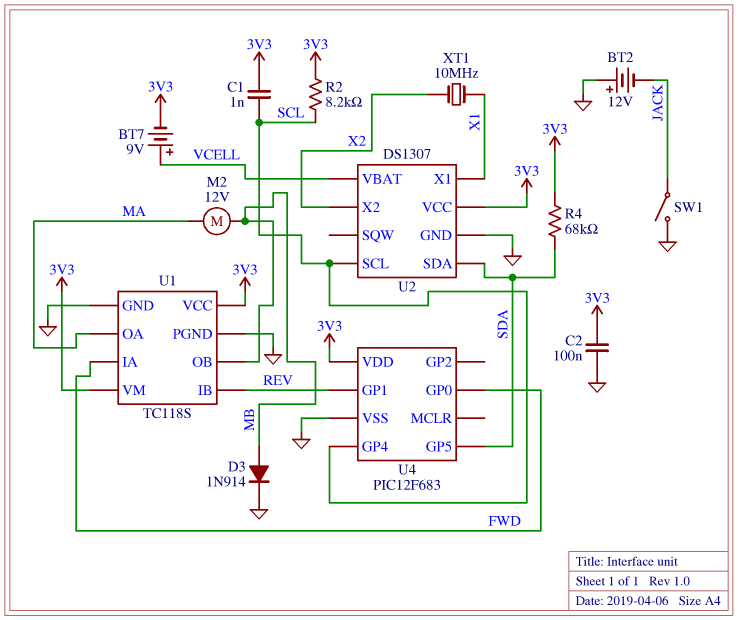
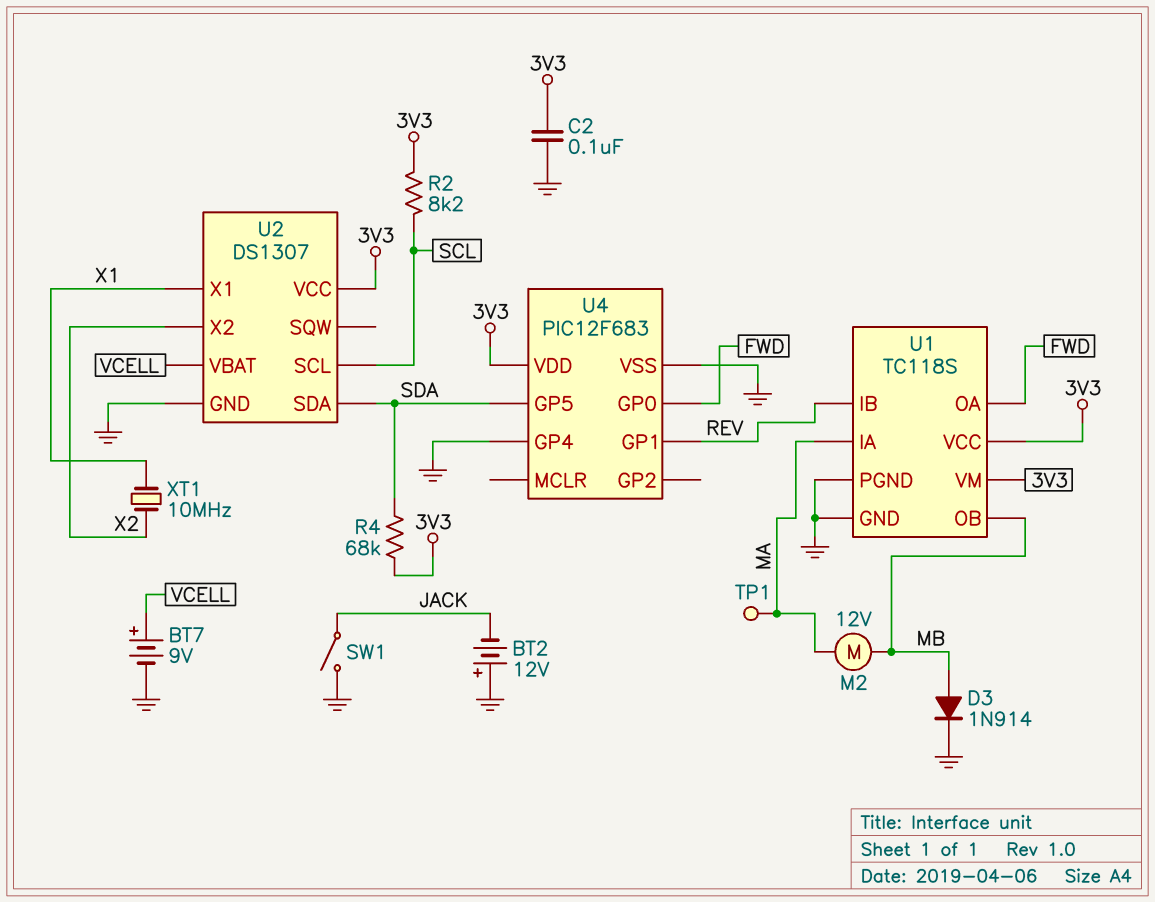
BT7: 9V (plus VCELL, minus 3V3) -> 9V (plus VCELL, minus GND)
C1: 1nF (3V3, SCL) -> none
TP1: none -> test point (MA)
U1 pin IA: FWD -> MA
U1 pin OA: MA -> FWD
U4 pin GP4: SCL -> GND

